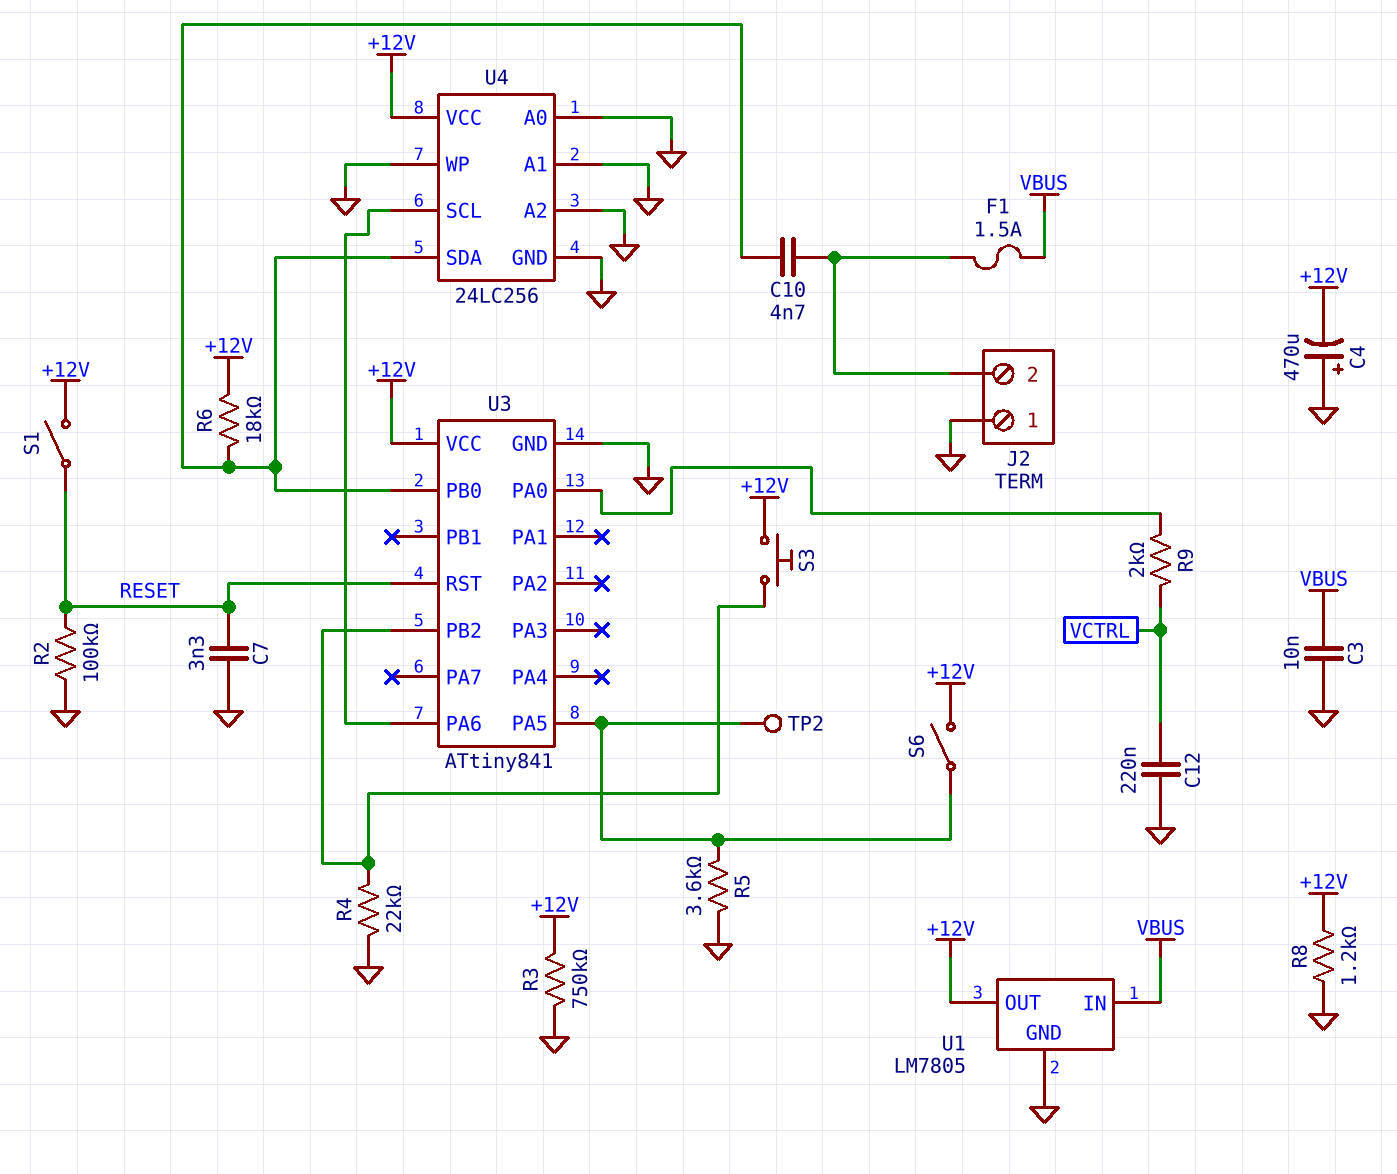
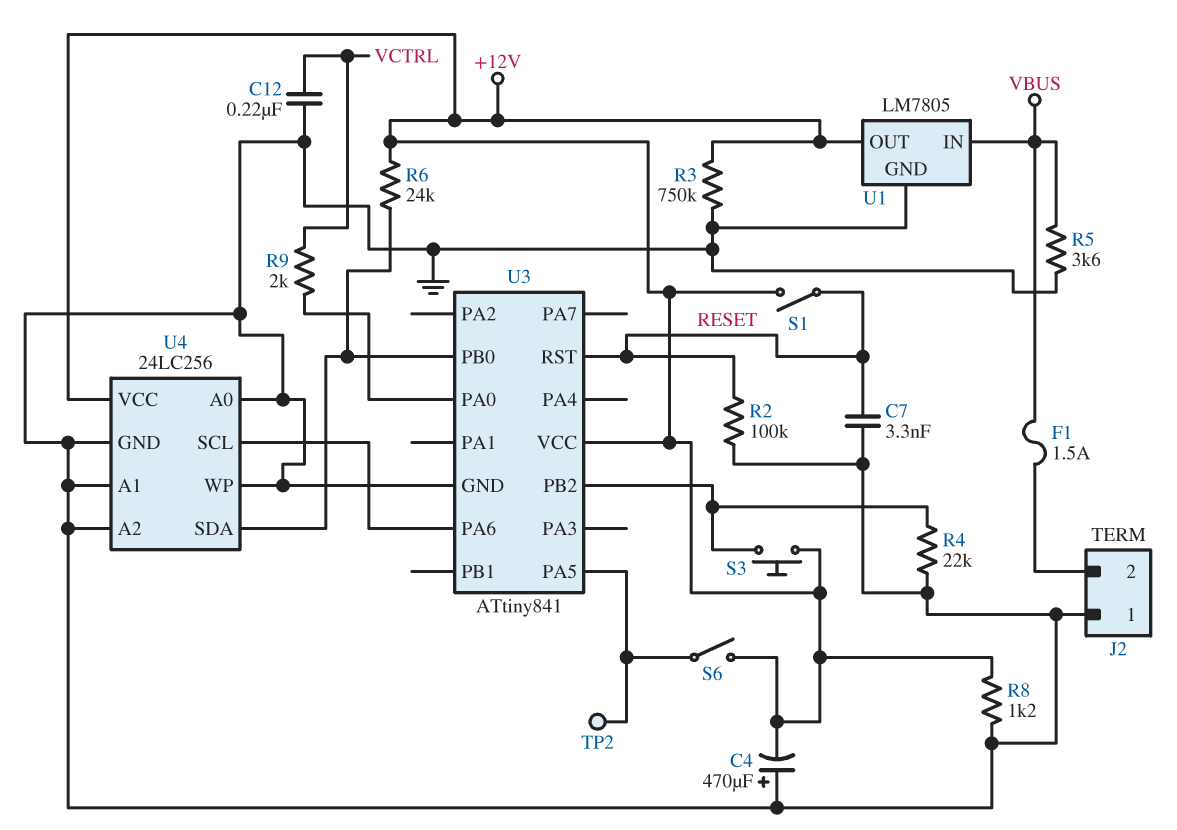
C3: 10nF (GND, VBUS) -> none
C10: 4.7nF (J2/2, U3/PB0) -> none
R5: 3.6k (GND, U3/PA5) -> 3.6k (GND, VBUS)
R6: 18k (+12V, U3/PB0) -> 24k (+12V, U3/PB0)

